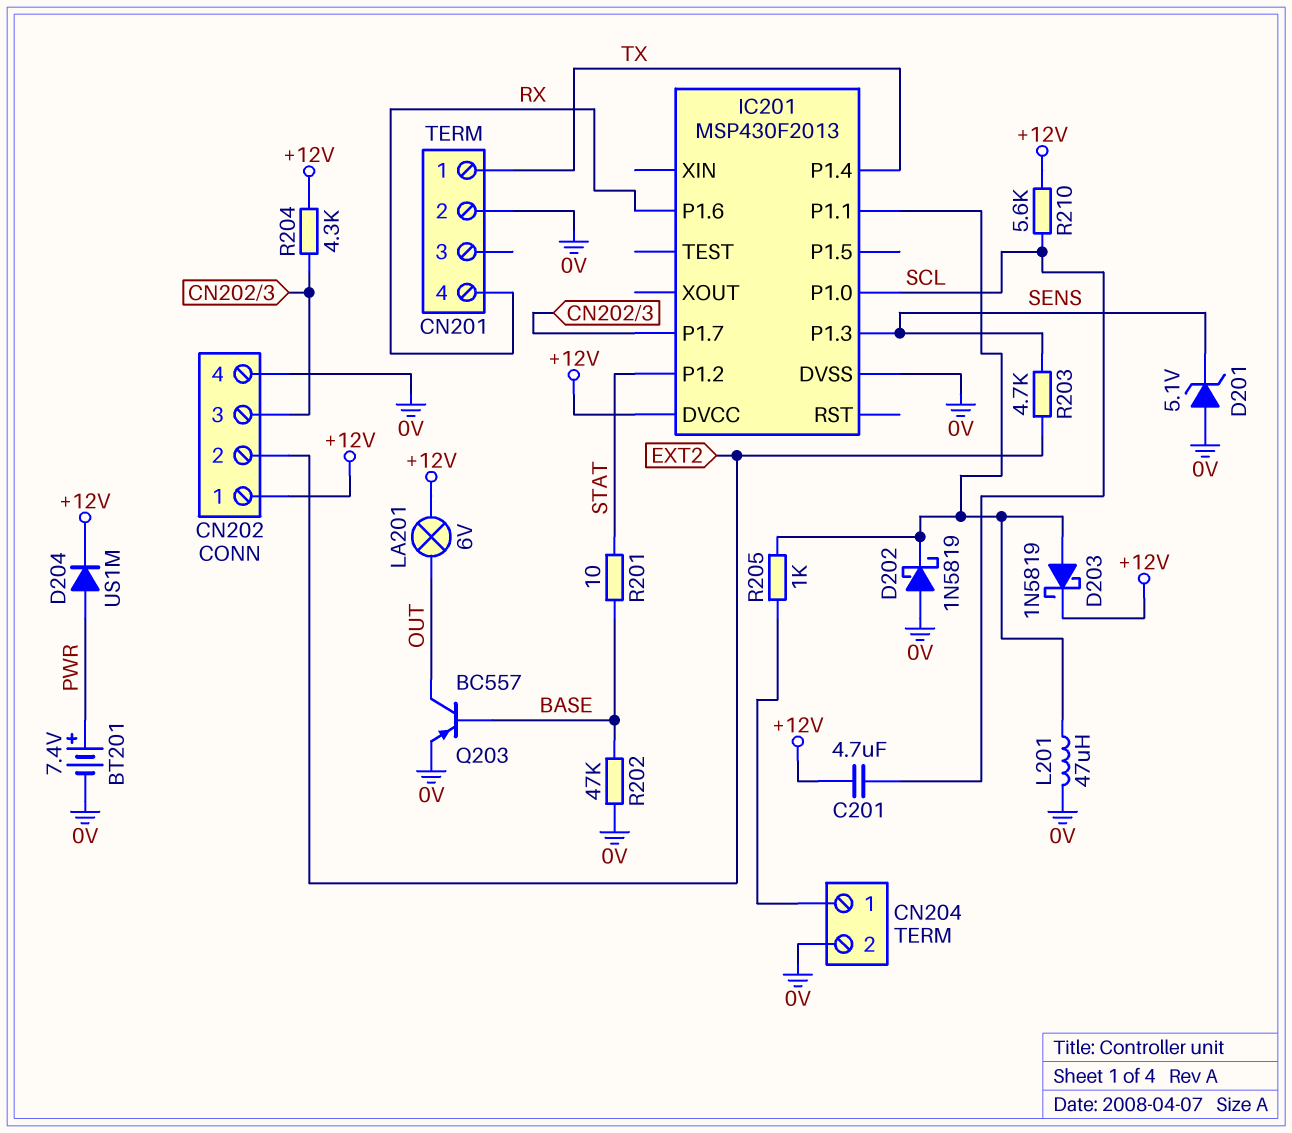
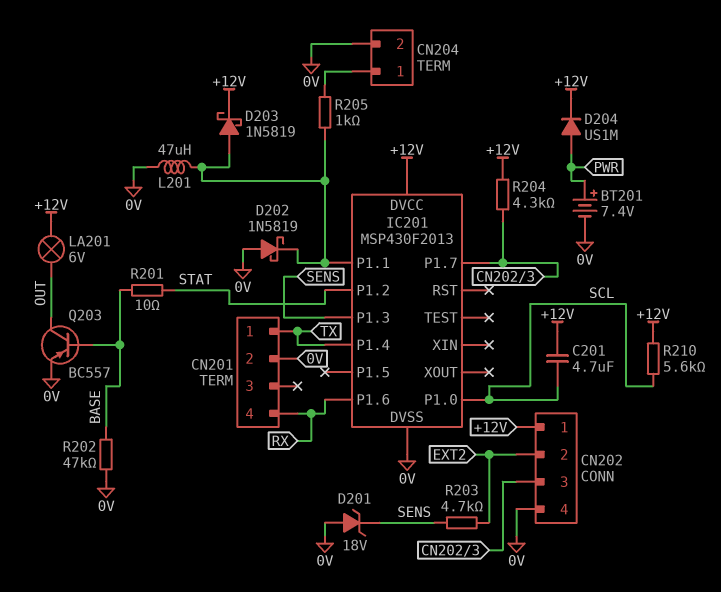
D201: zener 5.1V (A 0V, K SENS) -> zener 18V (A 0V, K SENS)

